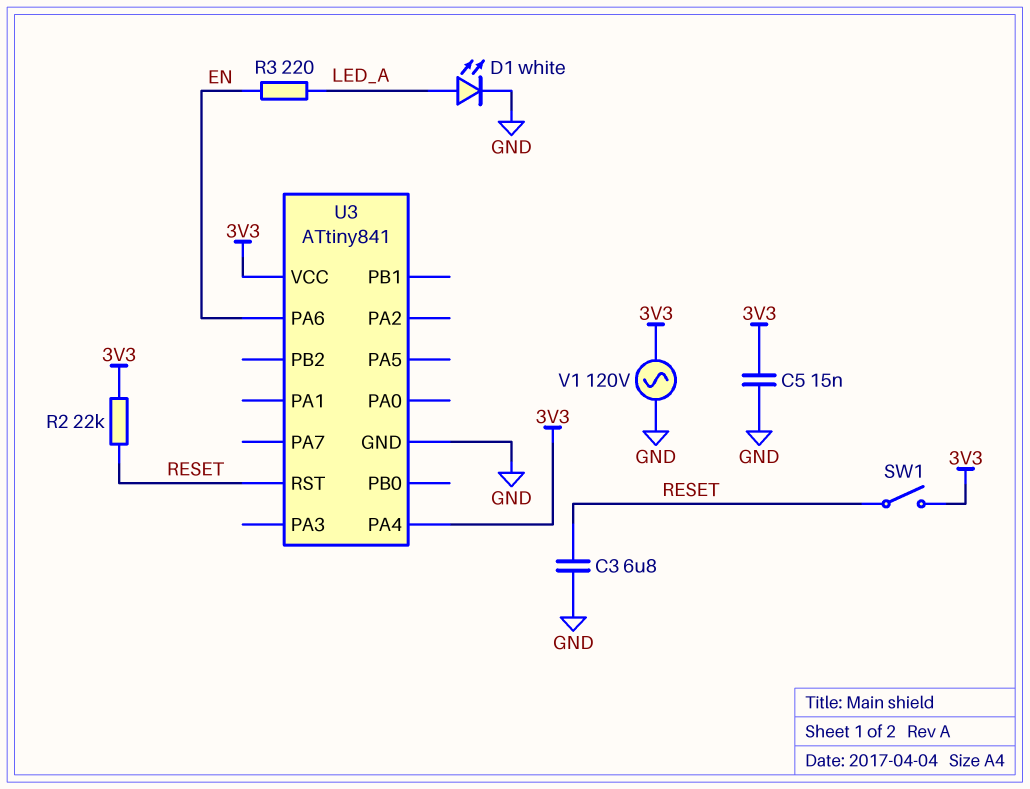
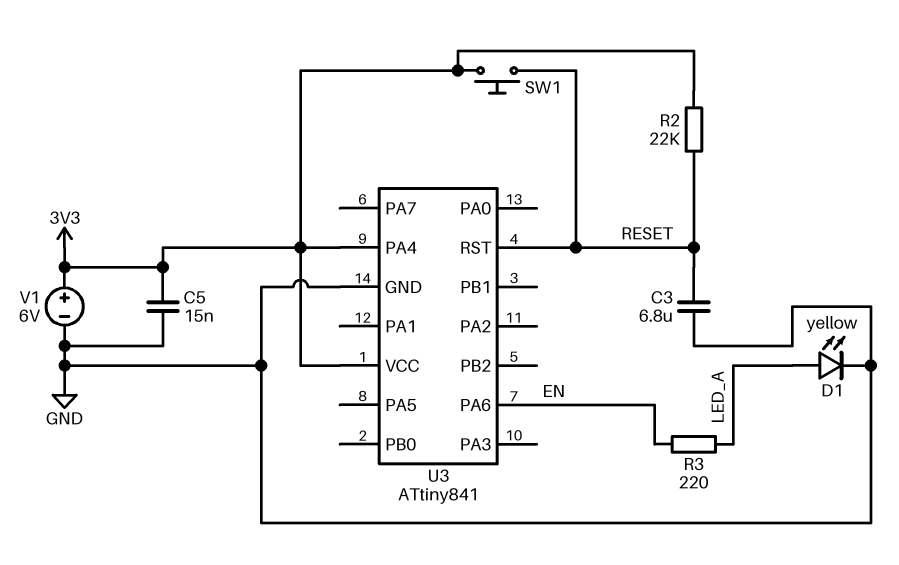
D1: LED white (A LED_A, K GND) -> LED yellow (A LED_A, K GND)
SW1: switch (3V3, RESET) -> button (3V3, RESET)
V1: AC 120V (3V3, GND) -> 6V (plus 3V3, minus GND)

